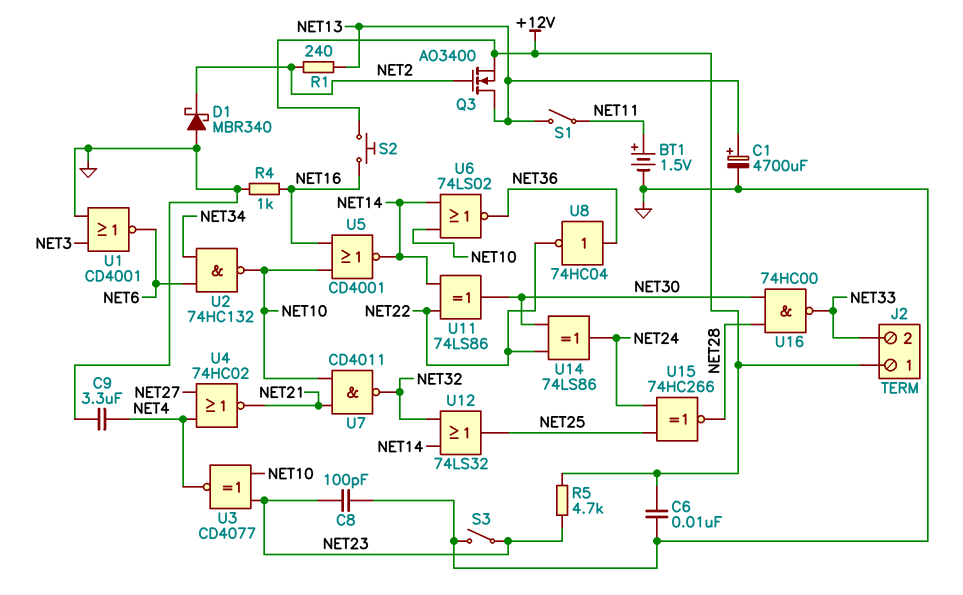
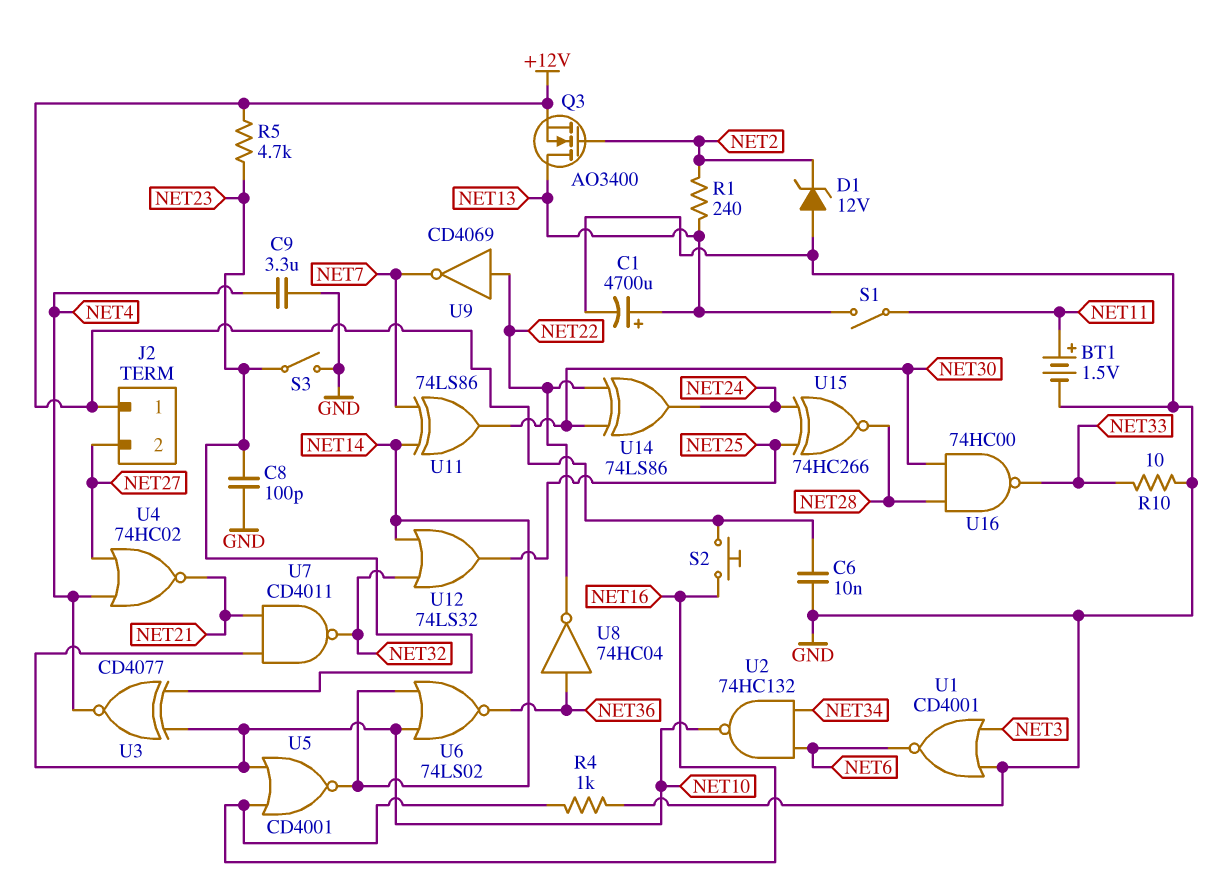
D1: schottky MBR340 (A GND, K NET2) -> zener 12V (A GND, K NET2)
J2 pin 2: NET33 -> NET27
R10: none -> 10 (GND, NET33)
U9: none -> NOT CD4069 (in NET22, out NET7)
U11: XOR 74LS86 (in NET14, in NET22, out NET30) -> XOR 74LS86 (in NET7, in NET14, out NET30)

